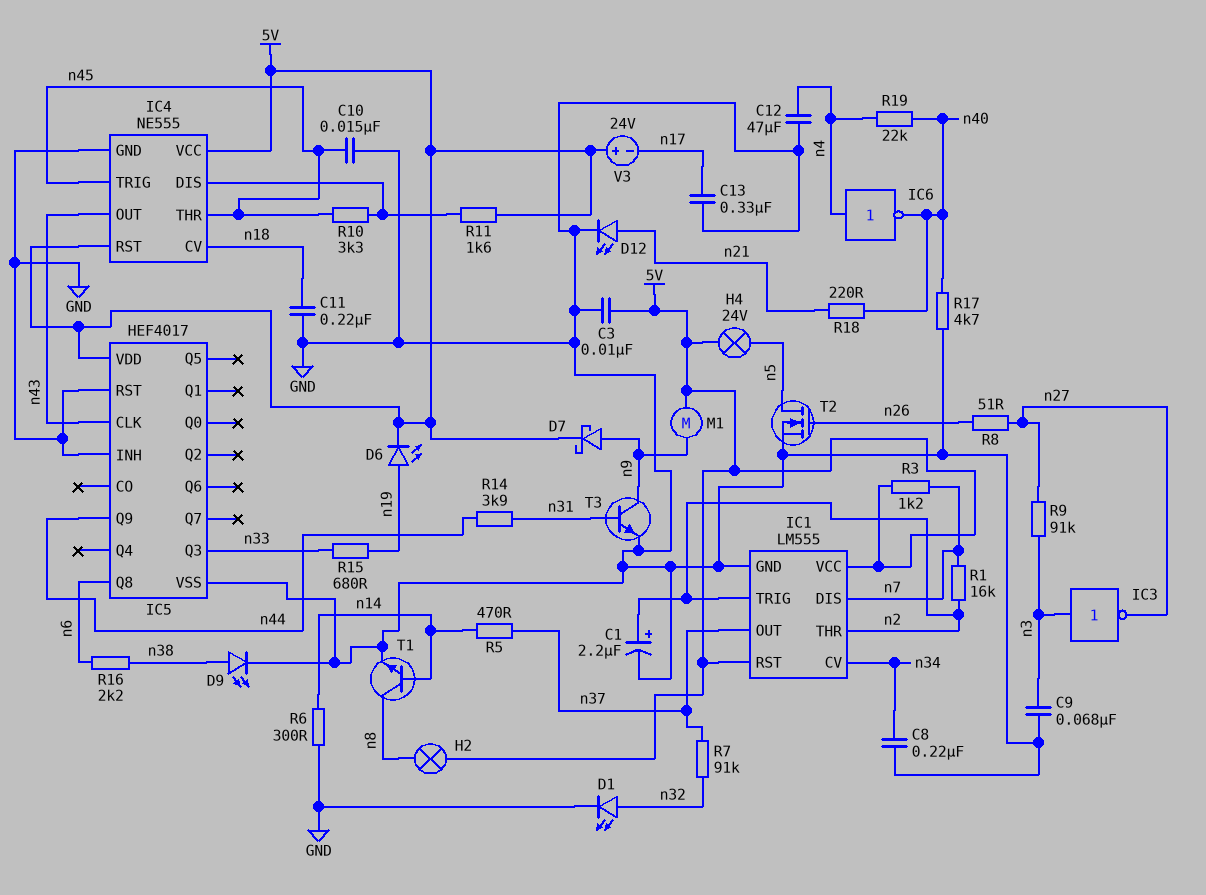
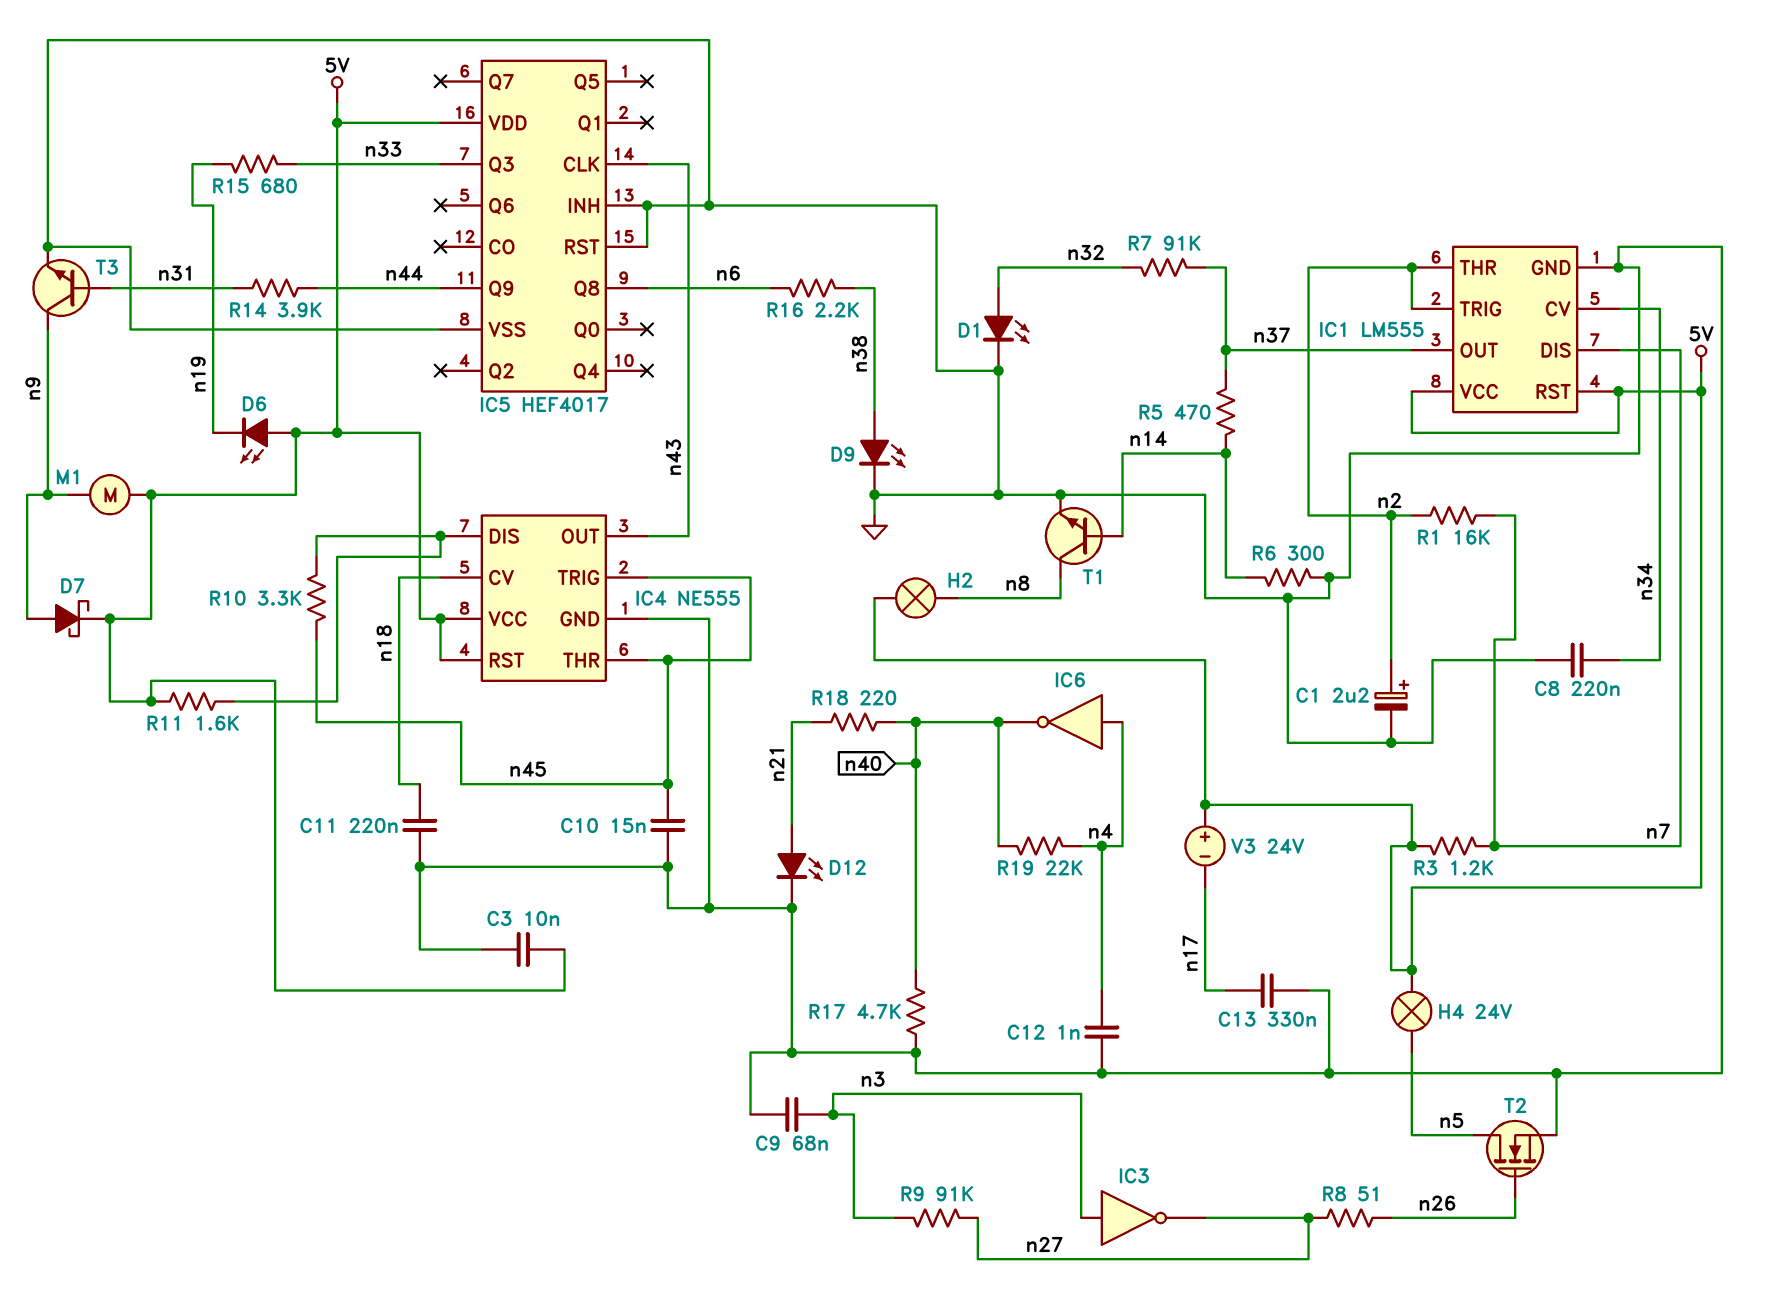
C12: 47uF (GND, n4) -> 1nF (GND, n4)
D6: LED (A n19, K 5V) -> LED (A 5V, K n19)

